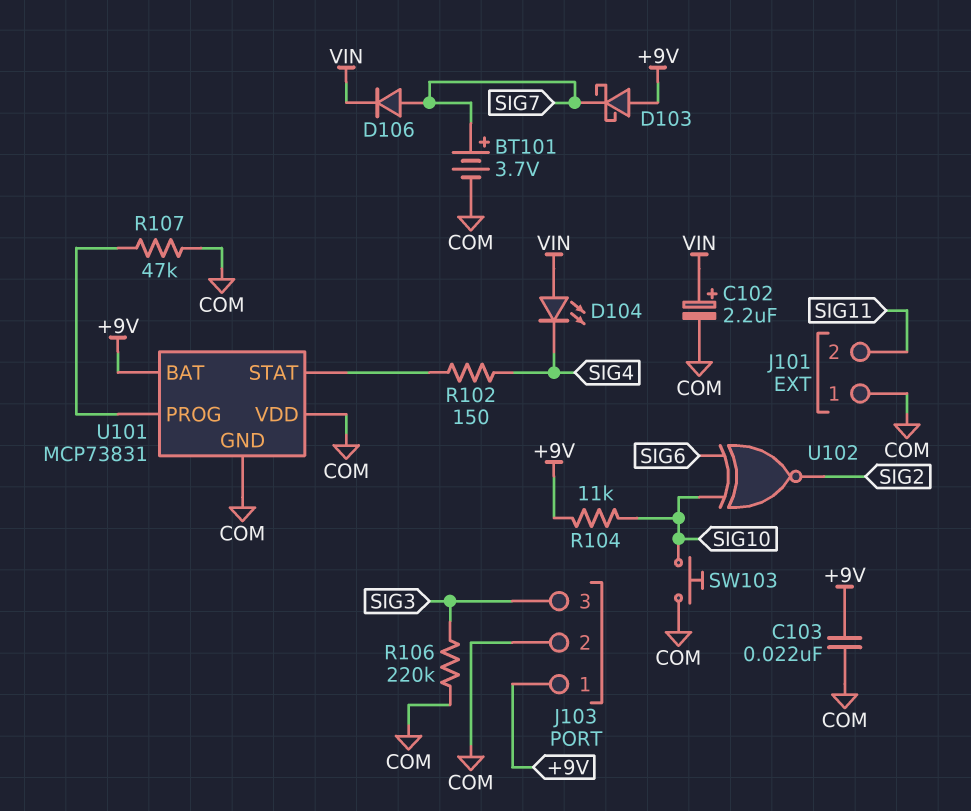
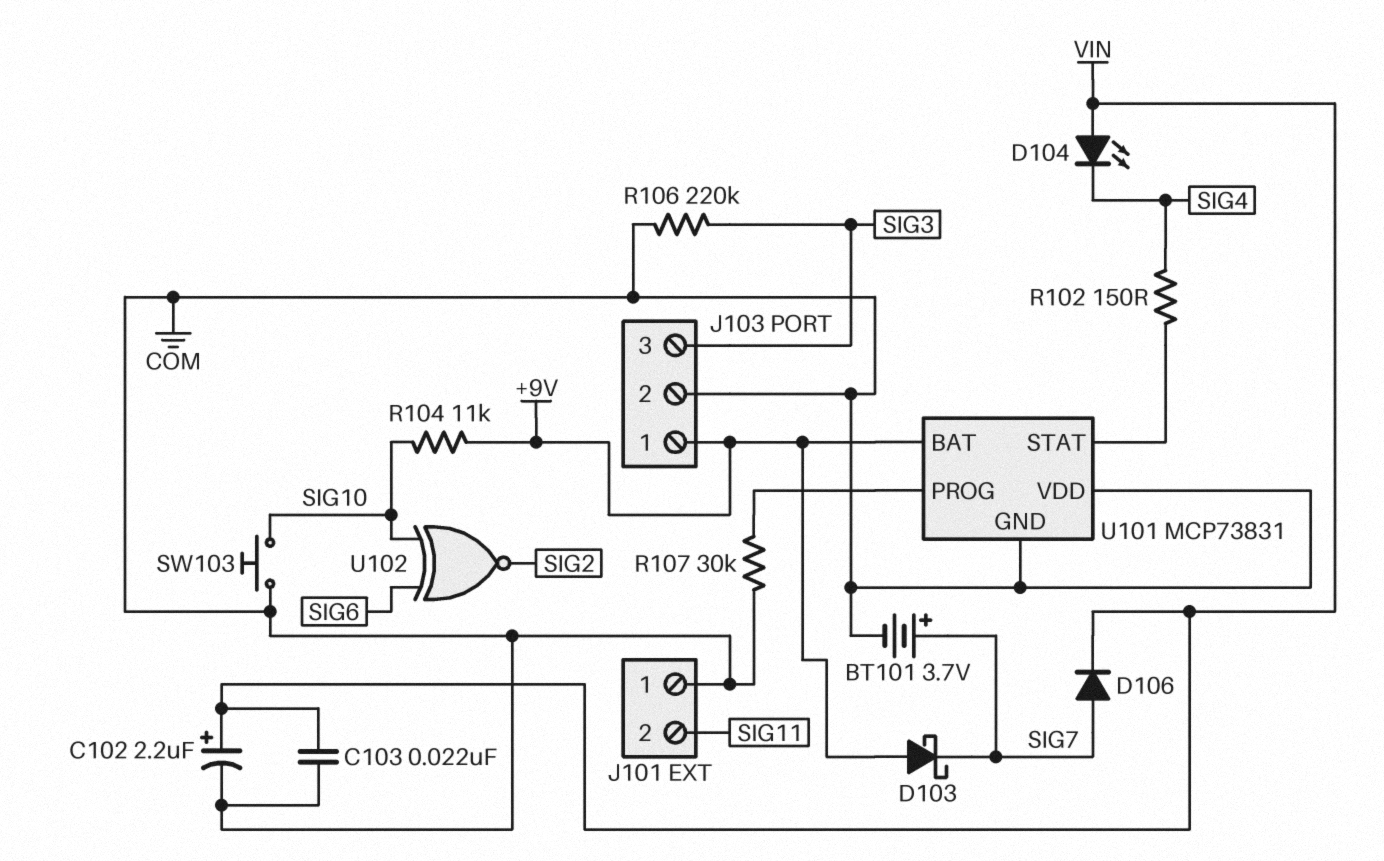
C103: 22nF (+9V, COM) -> 22nF (COM, VIN)
R107: 47k (COM, U101/PROG) -> 30k (COM, U101/PROG)

